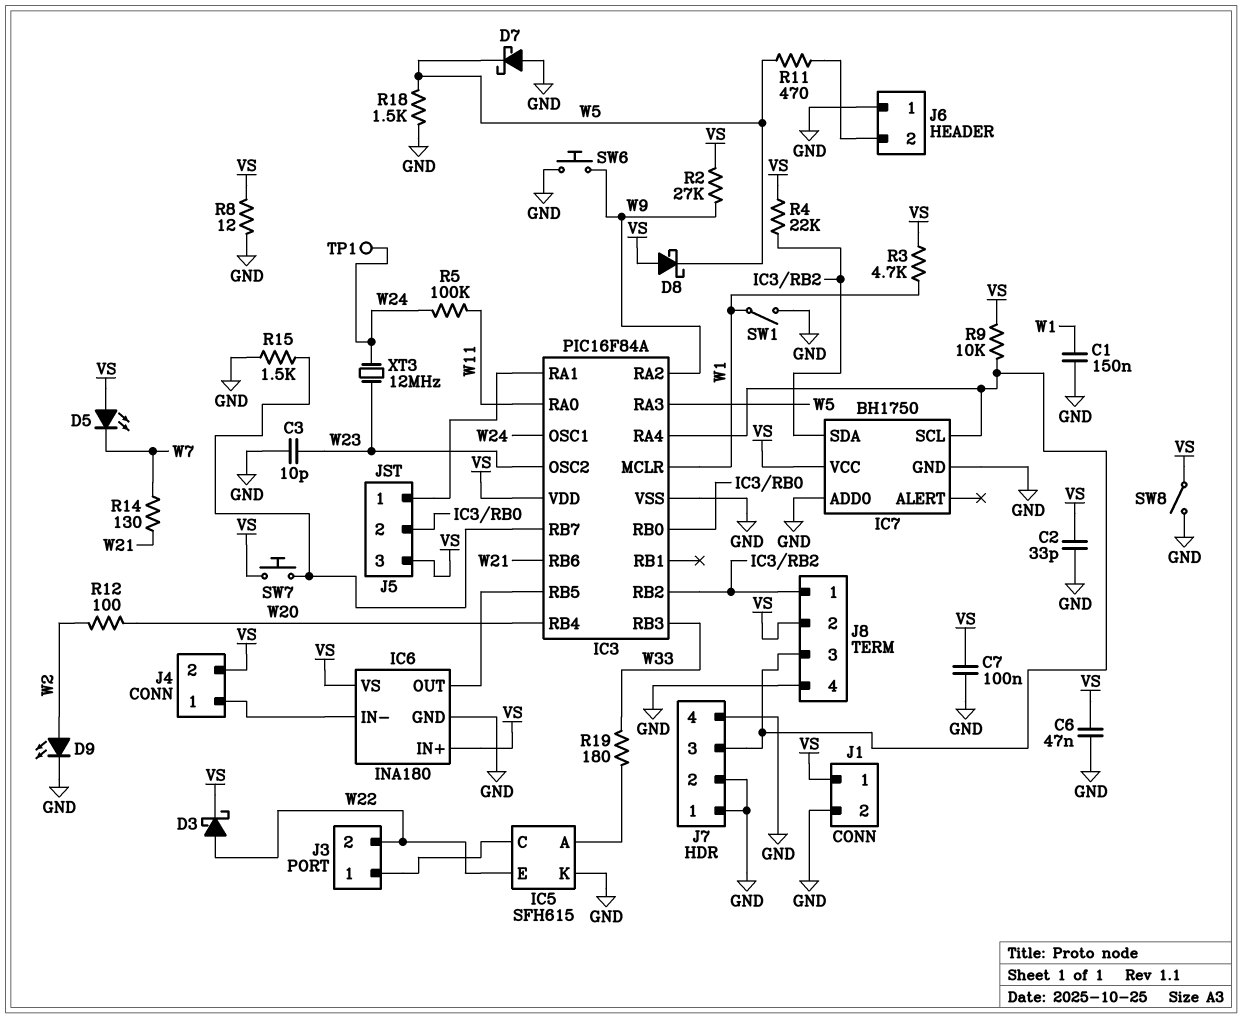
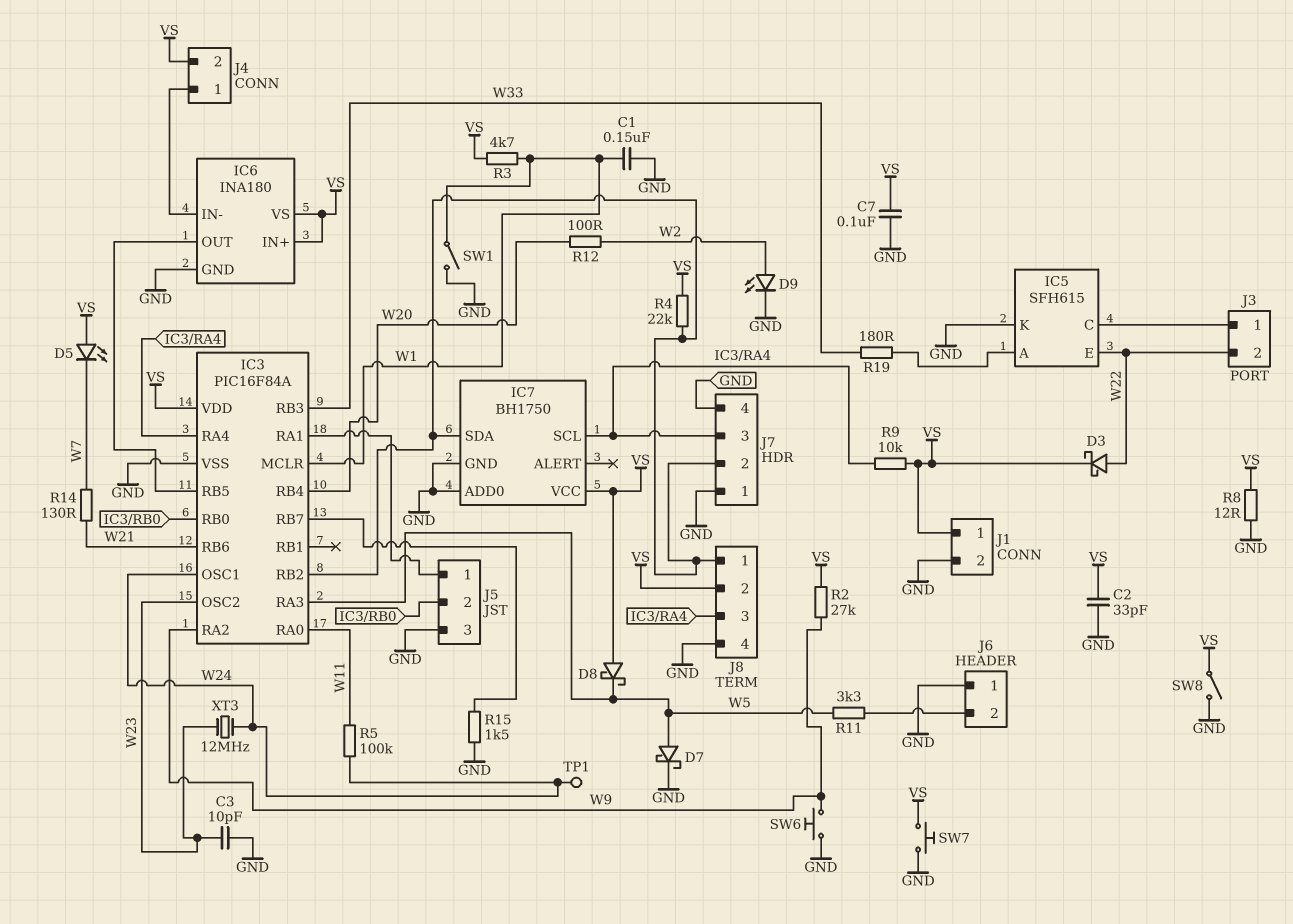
C6: 47nF (GND, VS) -> none
D7: schottky (A GND, K W5) -> schottky (A W5, K GND)
J5 pin 3: VS -> GND
J7 pin 2: GND -> IC3/RB2
R11: 470 (J6/2, W5) -> 3.3k (J6/2, W5)
R18: 1.5k (GND, W5) -> none
SW7: button (IC3/RB7, VS) -> button (GND, VS)

